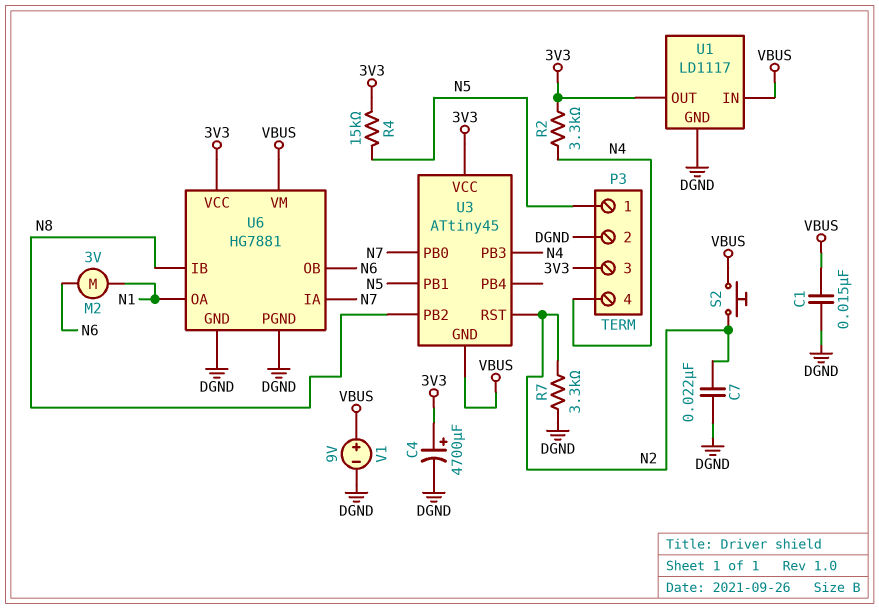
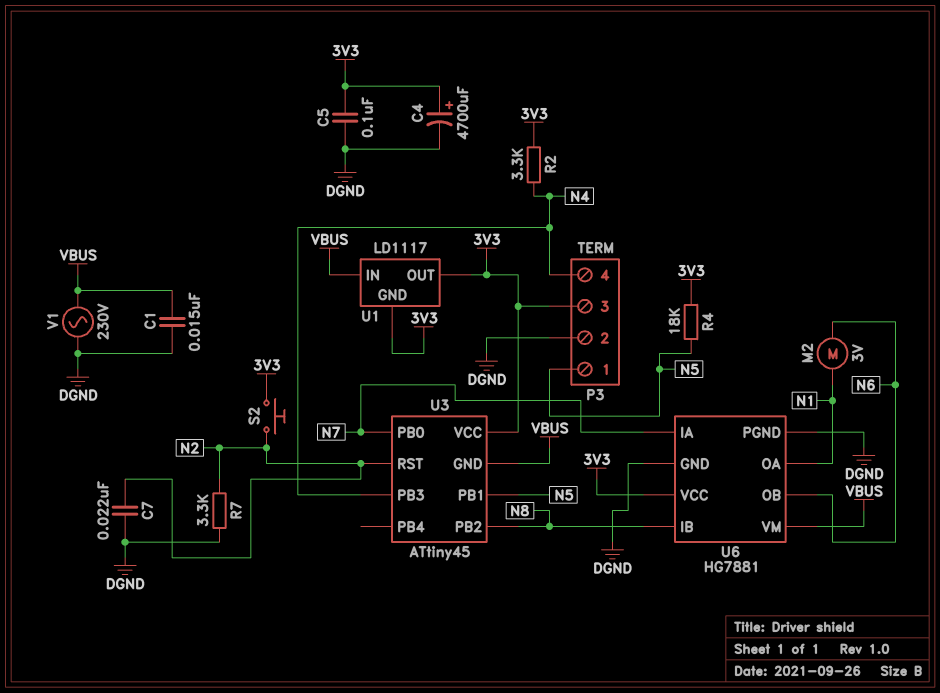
C5: none -> 100nF (3V3, DGND)
R4: 15k (3V3, N5) -> 18k (3V3, N5)
S2: button (N2, VBUS) -> button (3V3, N2)
U1 pin GND: DGND -> 3V3
V1: 9V (plus VBUS, minus DGND) -> AC 230V (DGND, VBUS)

